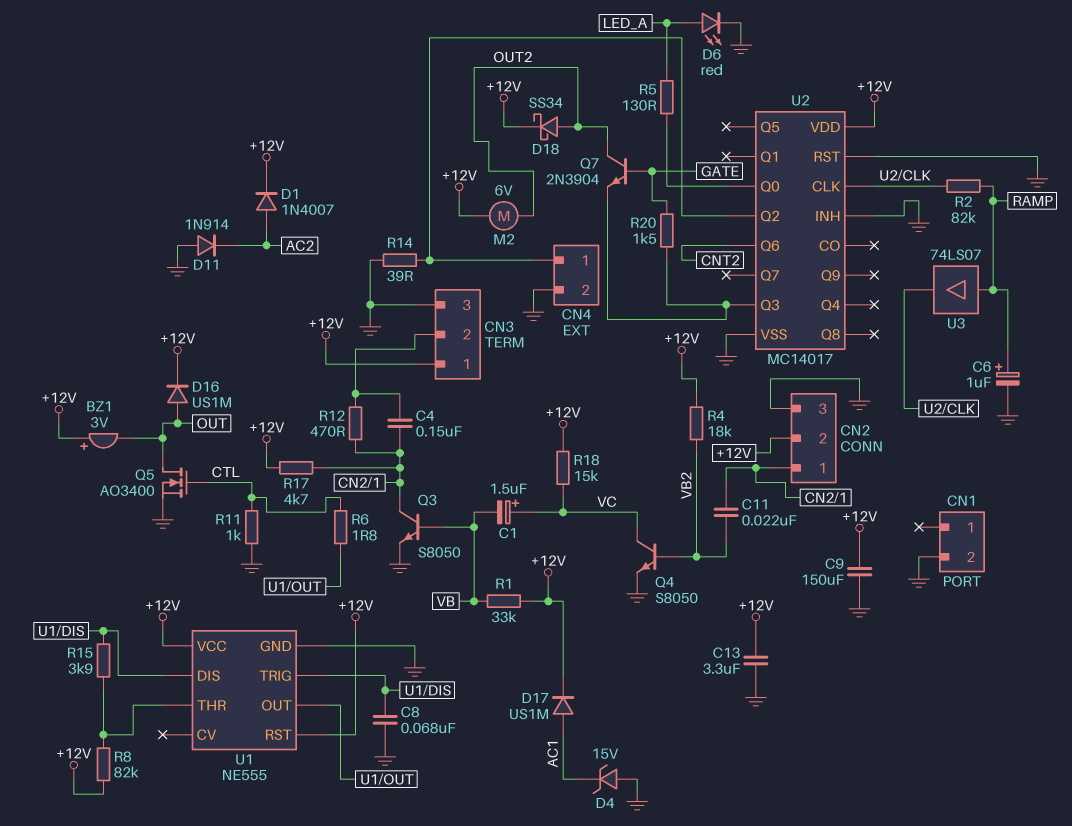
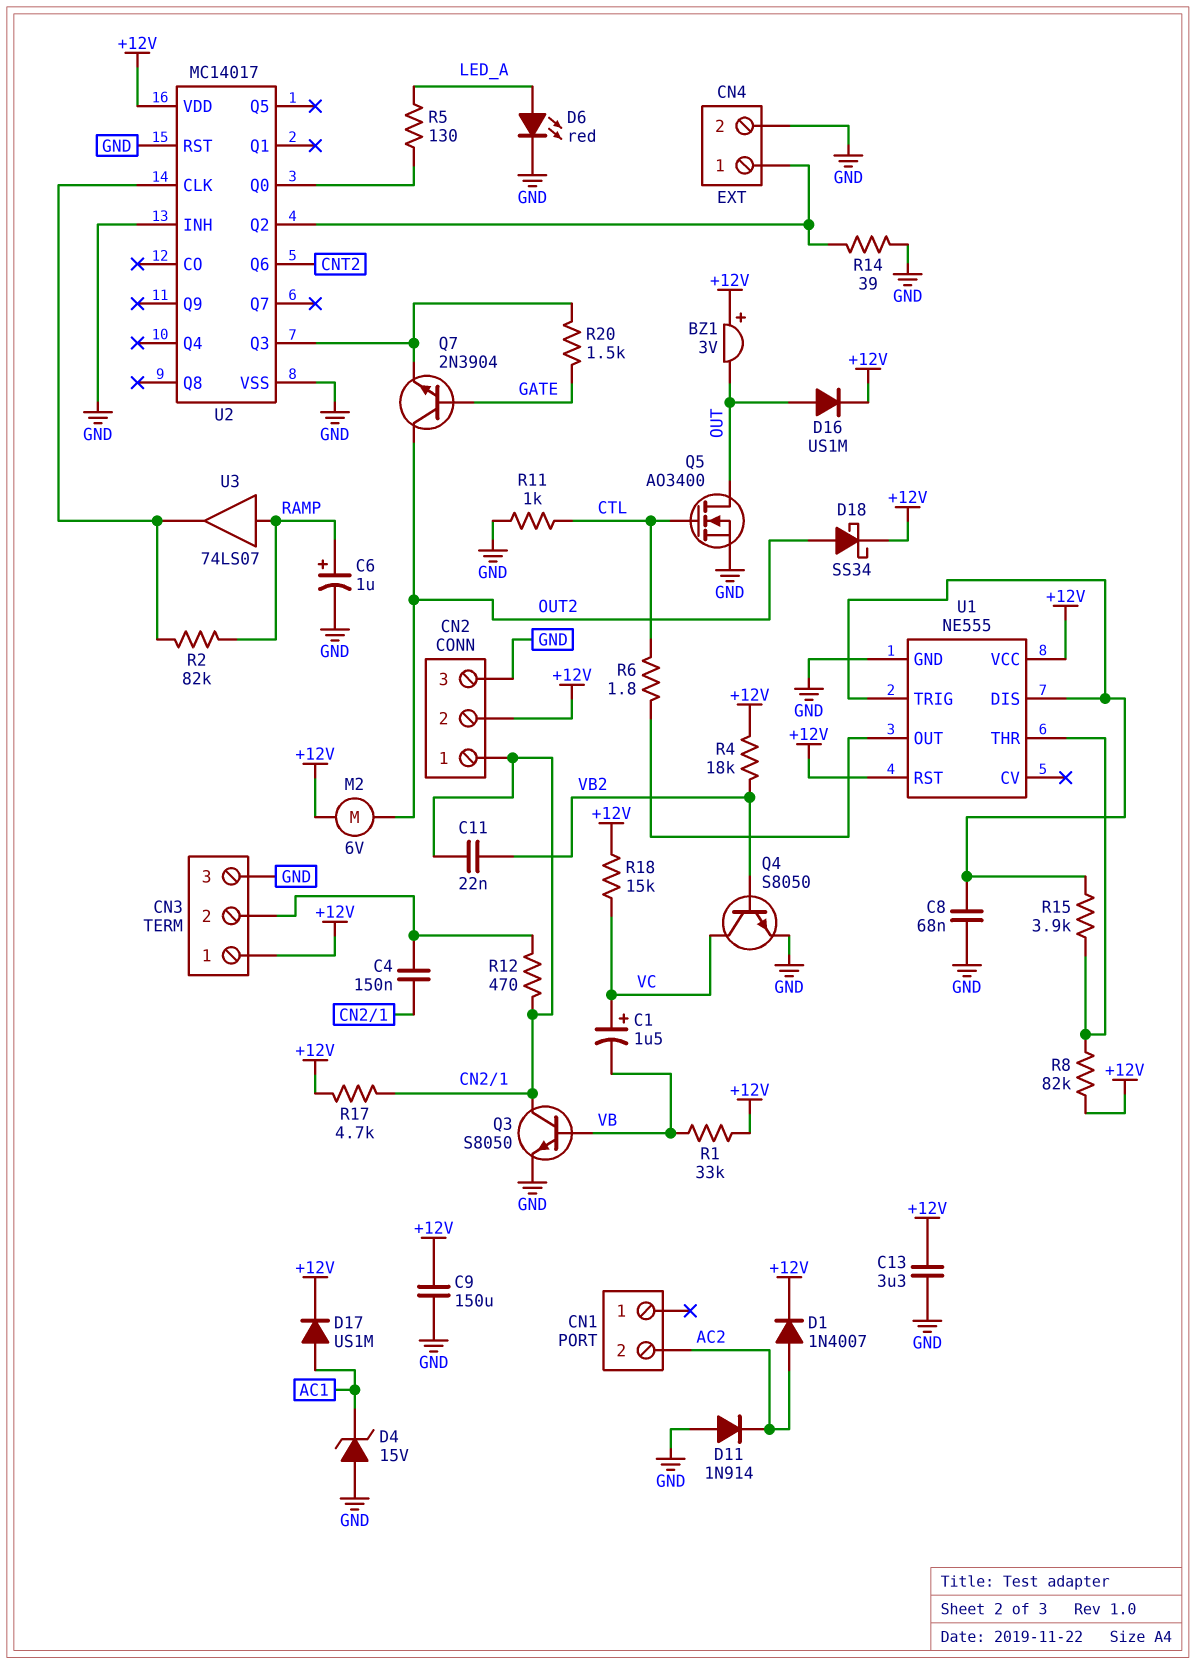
CN1 pin 2: GND -> AC2

